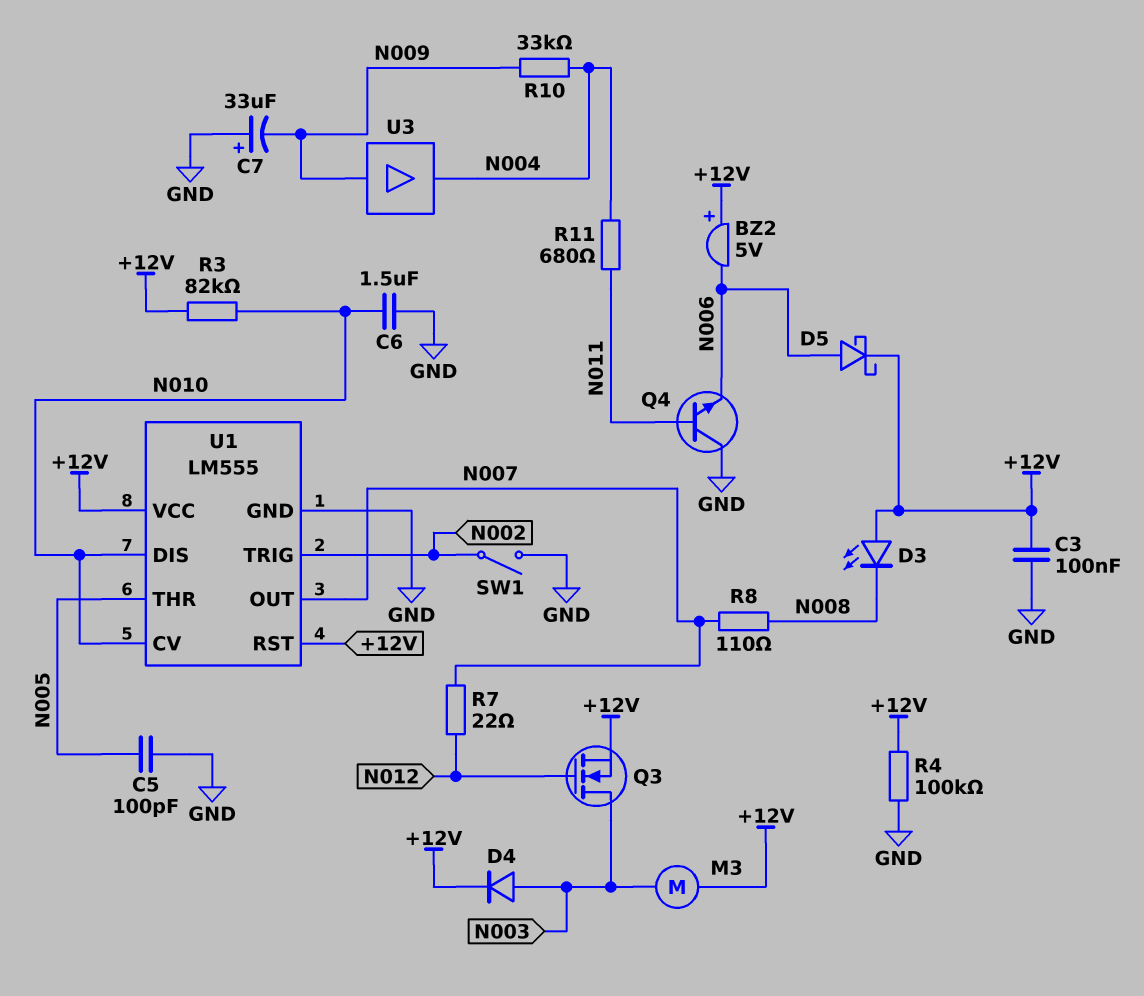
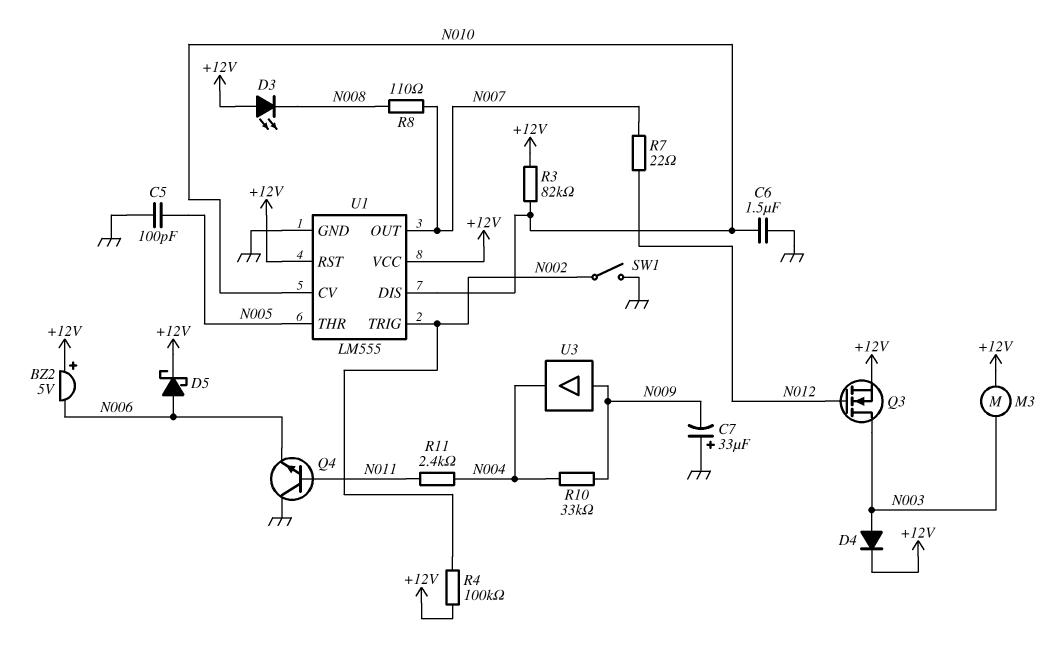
C3: 100nF (+12V, GND) -> none
R4: 100k (+12V, GND) -> 100k (+12V, N002)
R11: 680 (N004, N011) -> 2.4k (N004, N011)

